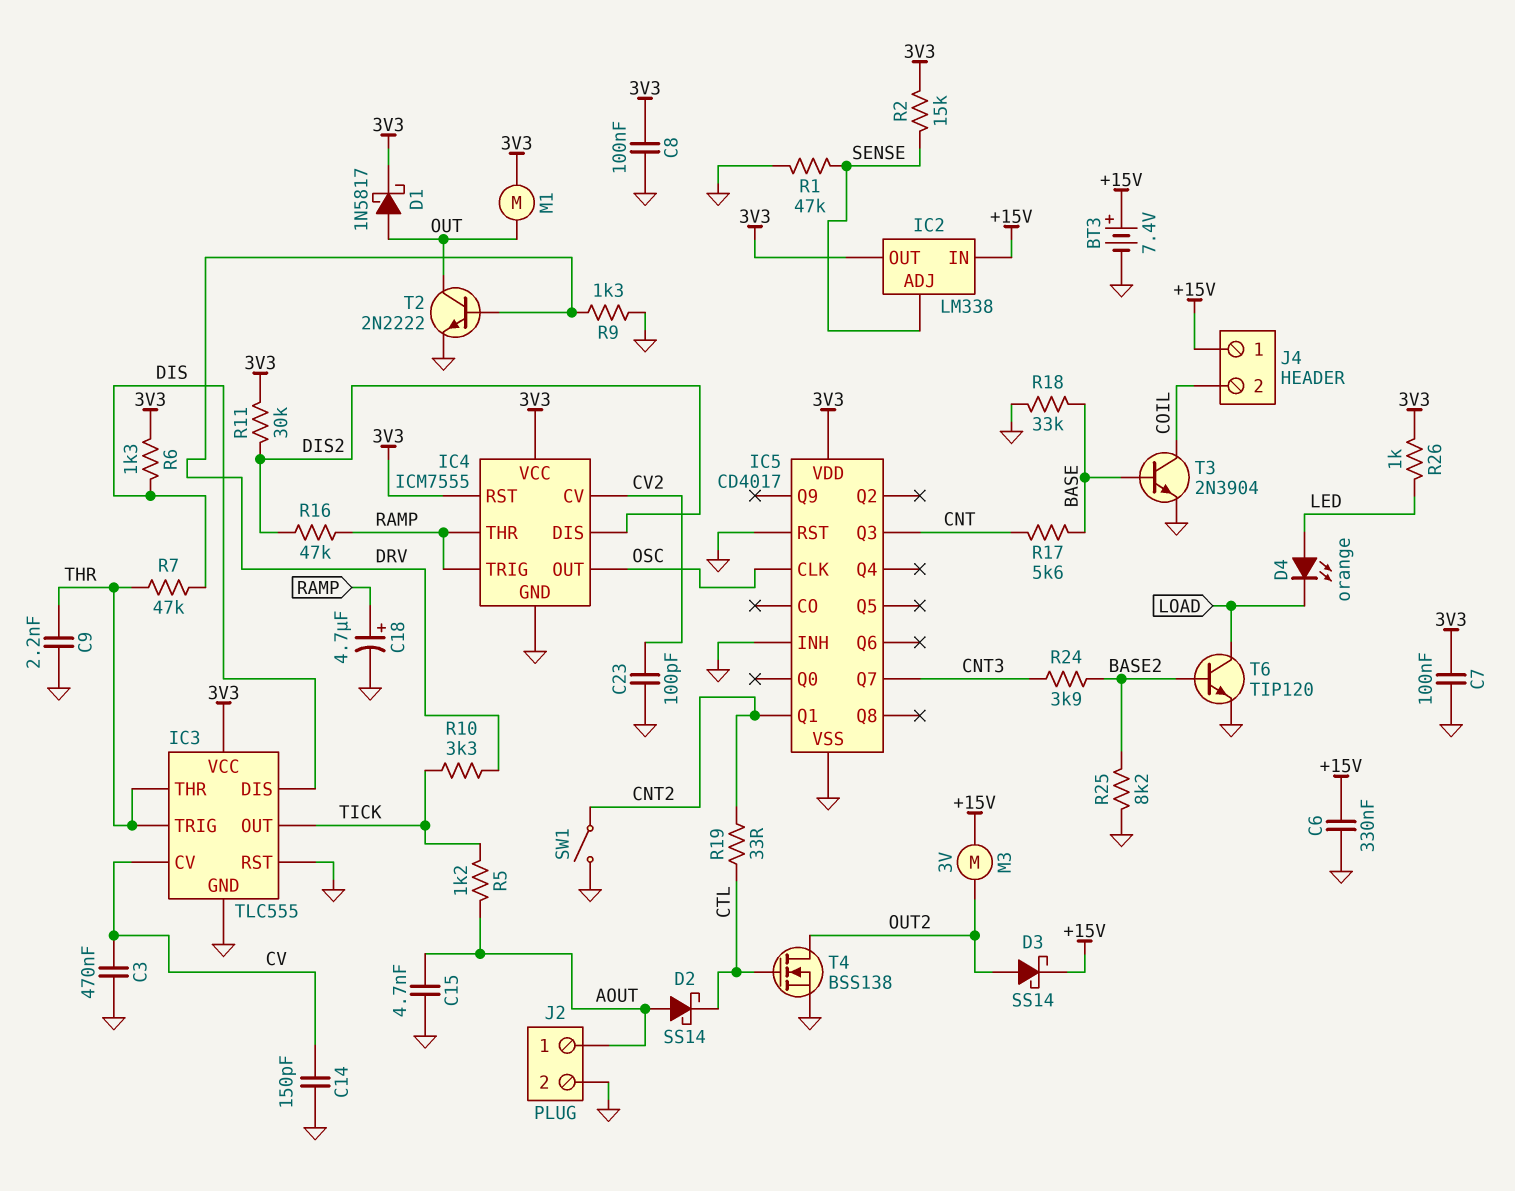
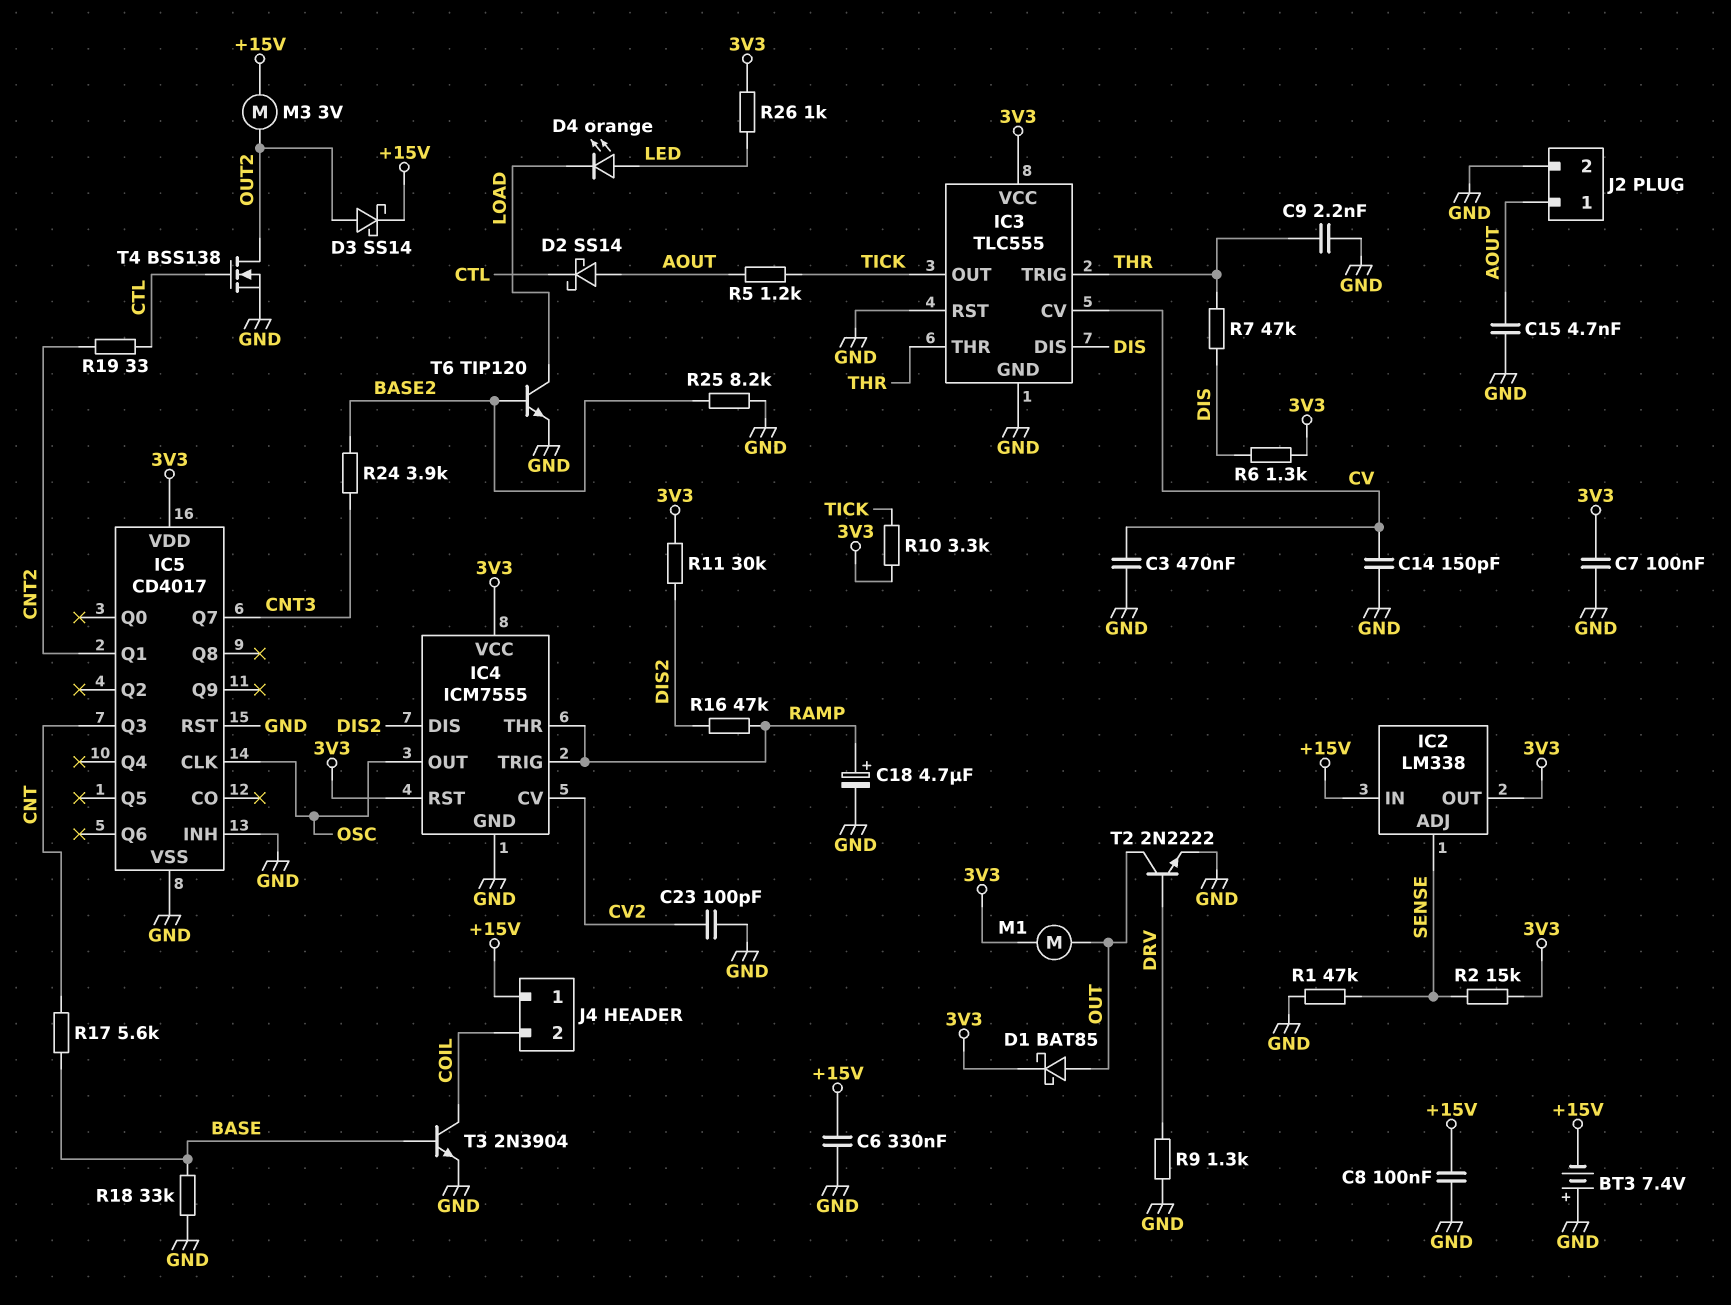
BT3: 7.4V (plus +15V, minus GND) -> 7.4V (plus GND, minus +15V)
C8: 100nF (3V3, GND) -> 100nF (+15V, GND)
D1: schottky 1N5817 (A OUT, K 3V3) -> schottky BAT85 (A OUT, K 3V3)
R10: 3.3k (DRV, TICK) -> 3.3k (3V3, TICK)
SW1: switch (CNT2, GND) -> none

